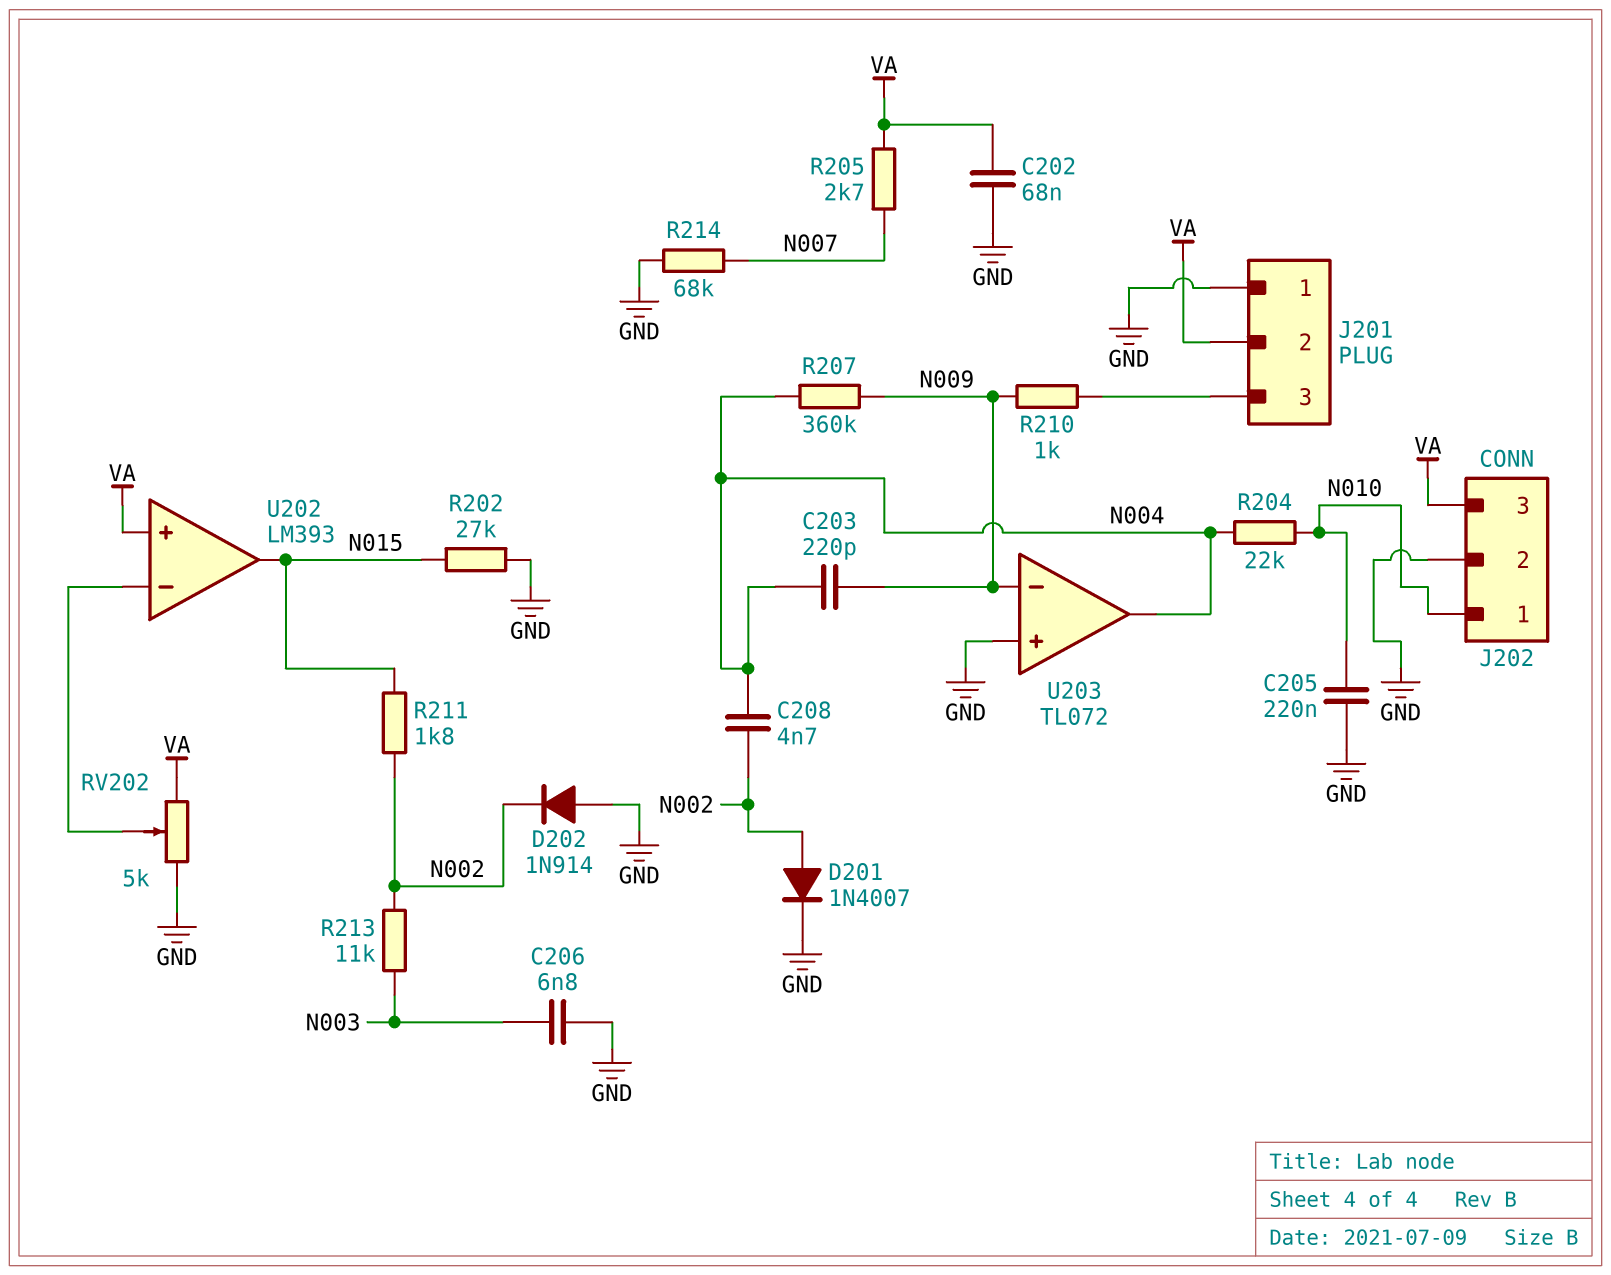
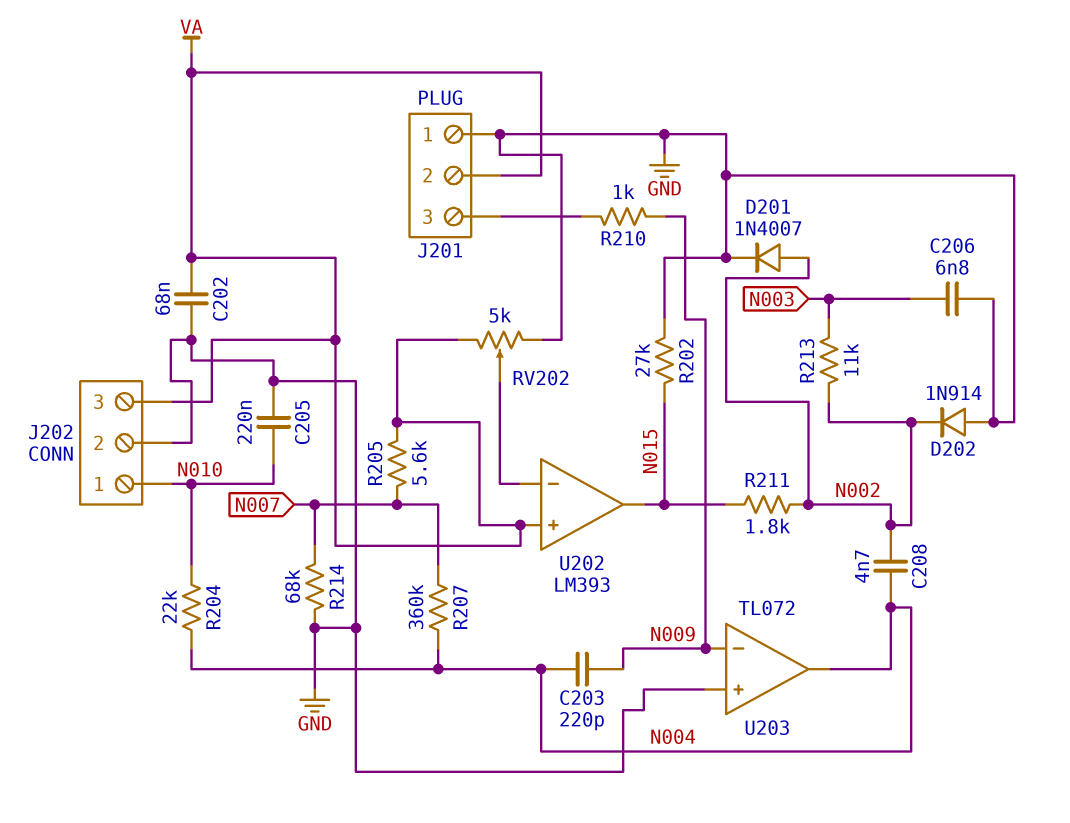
R205: 2.7k (N007, VA) -> 5.6k (N007, VA)
R207: 360k (N004, N009) -> 360k (N004, N007)

